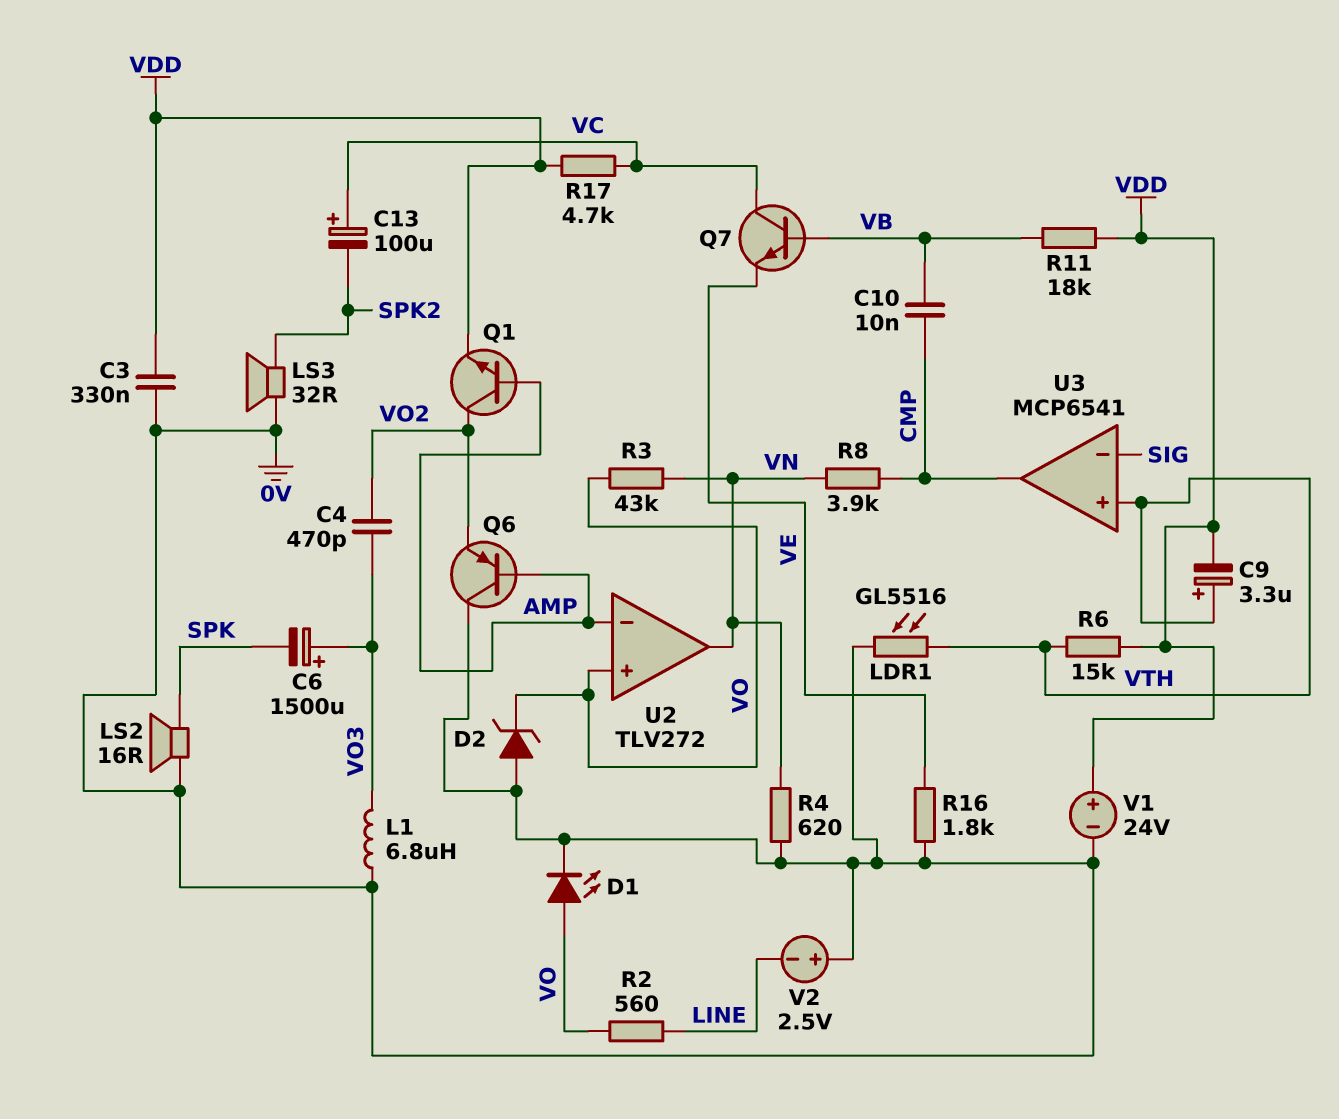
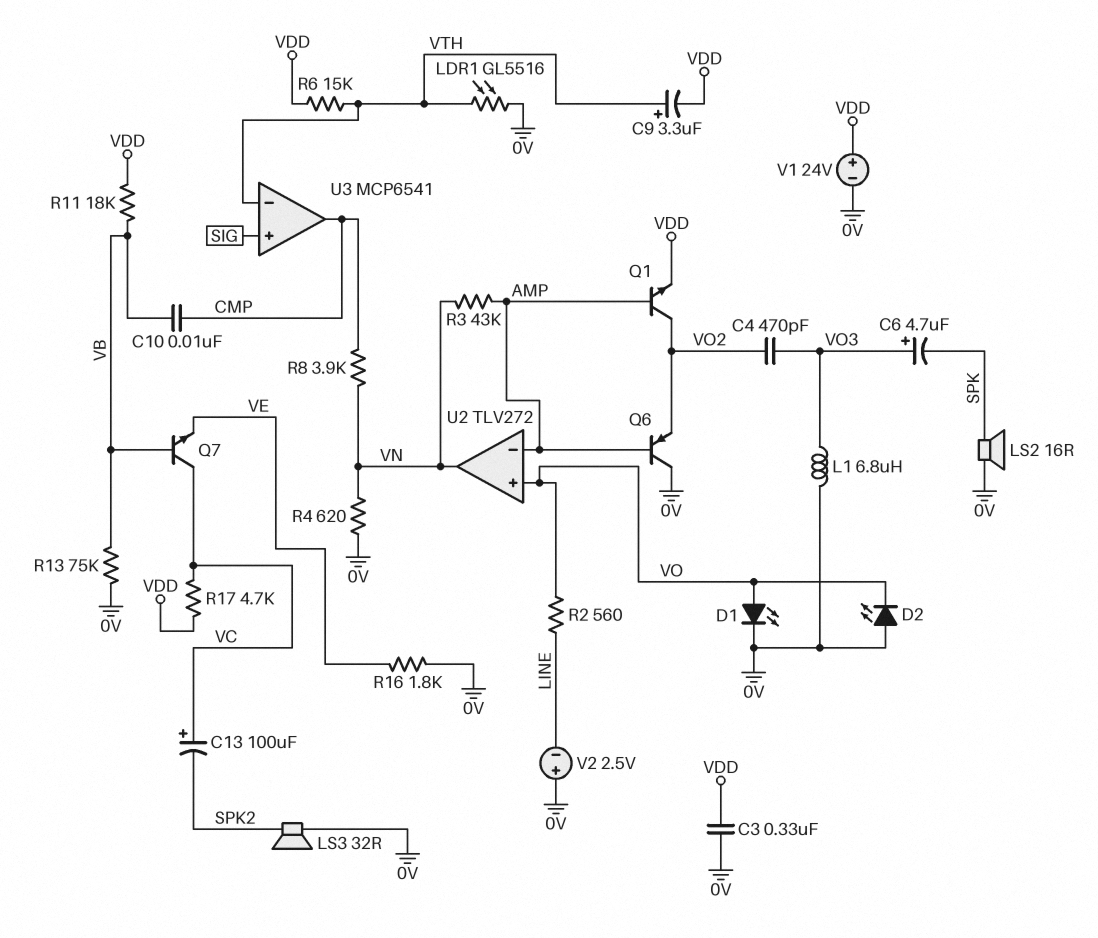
C6: 1500uF (plus VO3, minus SPK) -> 4.7uF (plus VO3, minus SPK)
D2: zener (A 0V, K VO) -> LED (A 0V, K VO)
R3: 43k (VN, VO) -> 43k (AMP, VN)
R13: none -> 75k (0V, VB)
U3 pin in+: VTH -> SIG
U3 pin in-: SIG -> VTH

